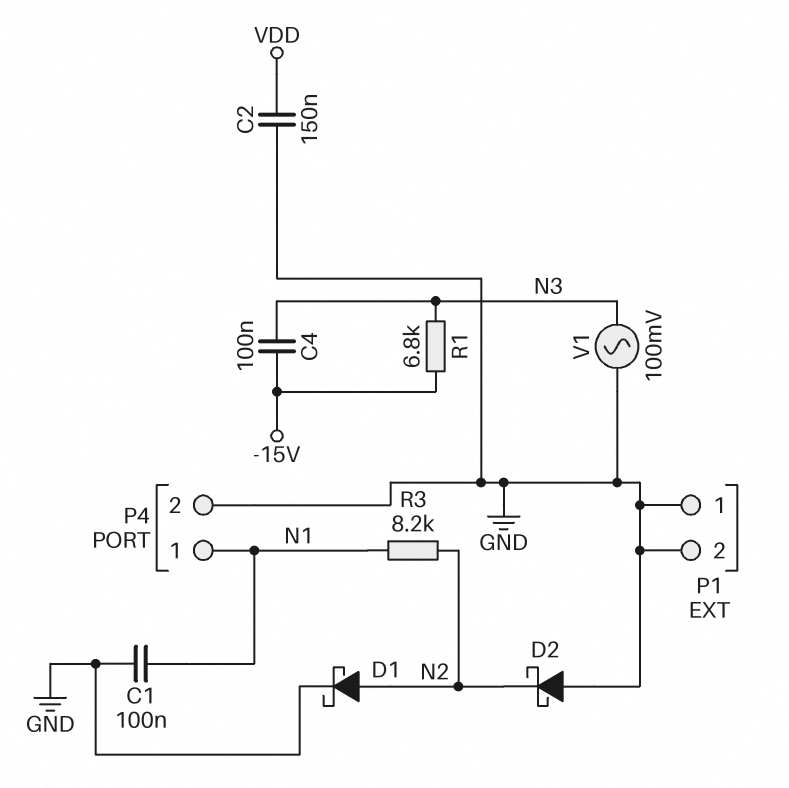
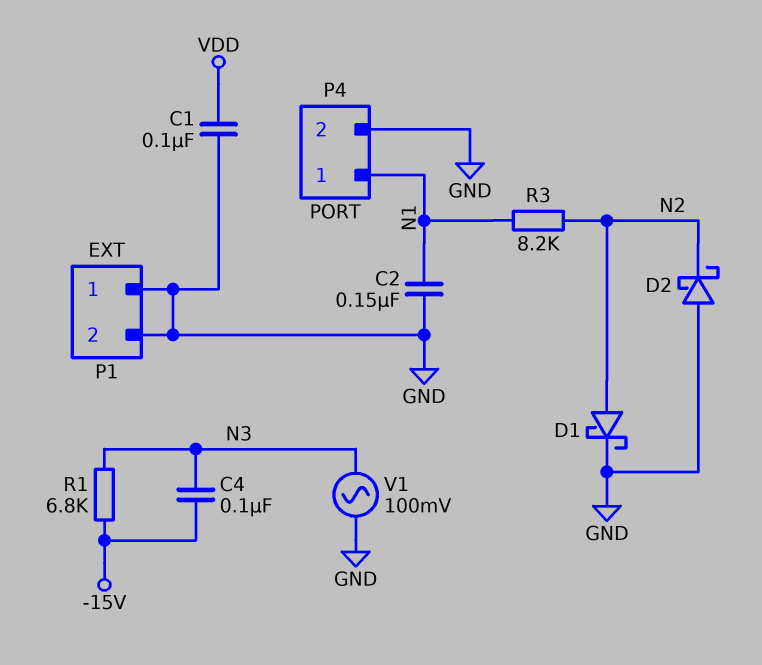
C1: 100nF (GND, N1) -> 100nF (GND, VDD)
C2: 150nF (GND, VDD) -> 150nF (GND, N1)

